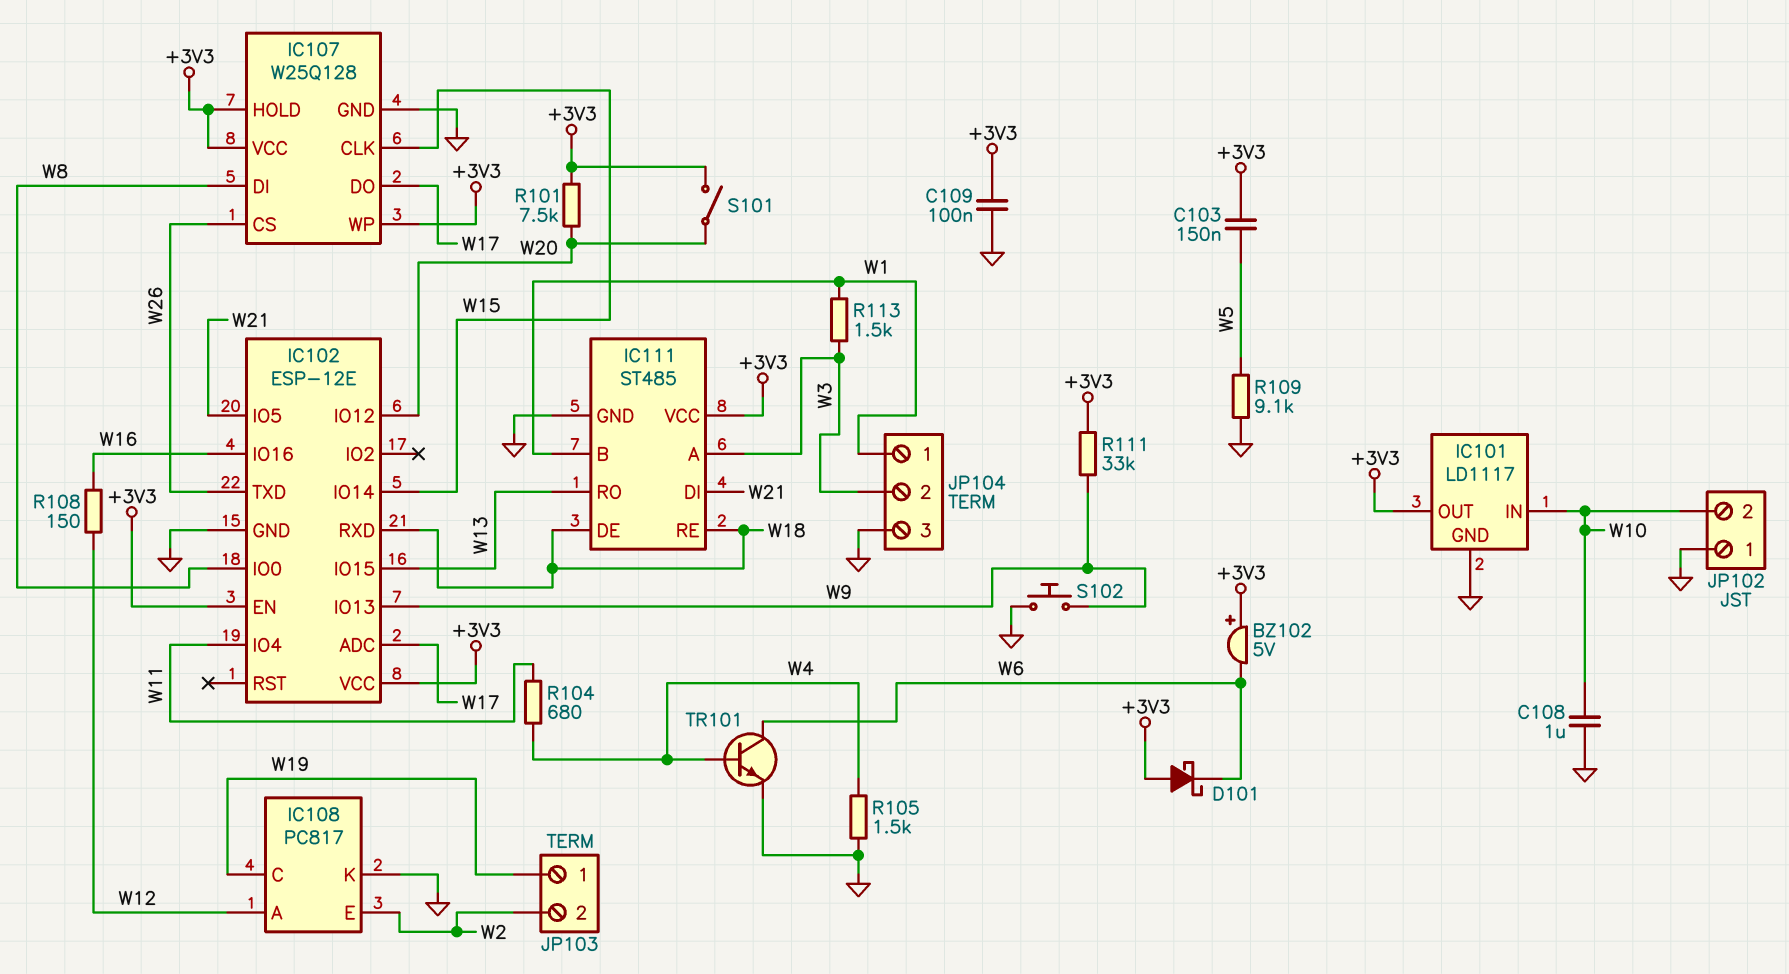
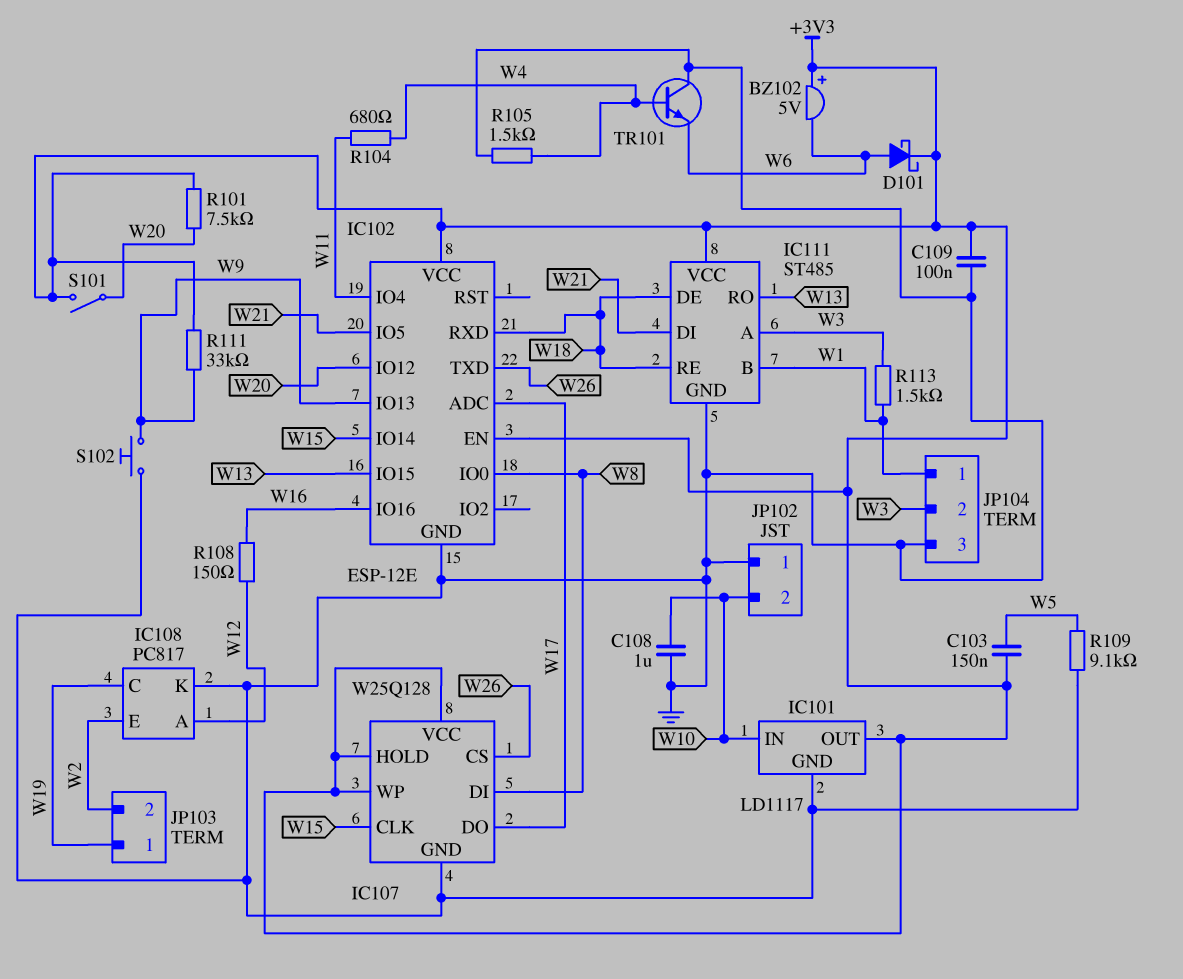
D101: schottky (A +3V3, K W6) -> schottky (A W6, K +3V3)
TR101: NPN (B W4, C W6, E GND) -> NPN (B W4, C GND, E W6)

